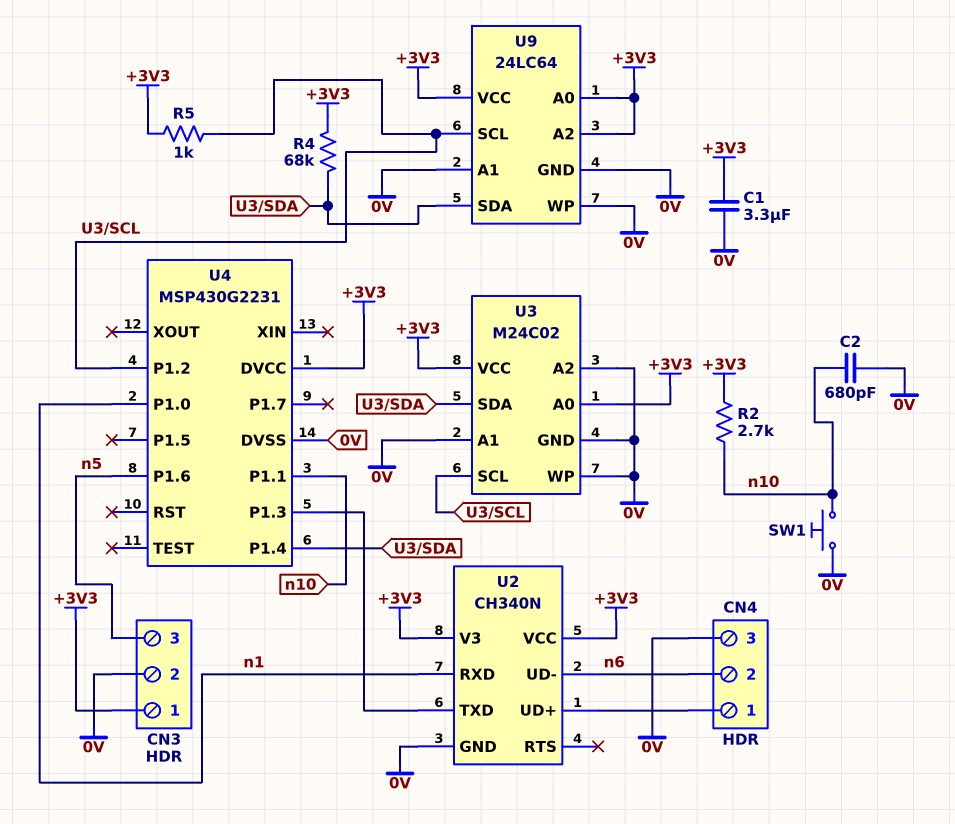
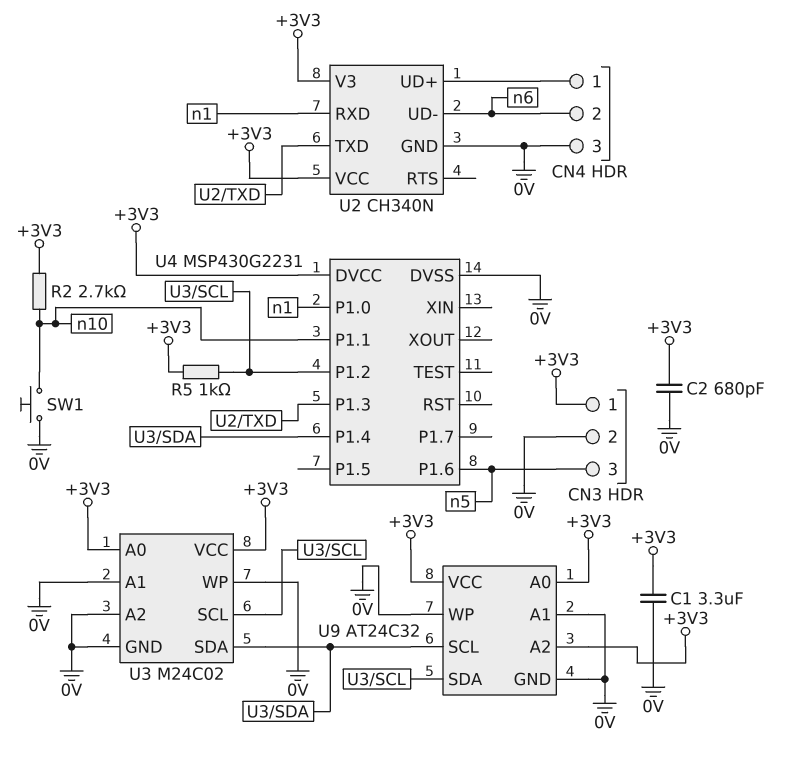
C2: 680pF (0V, n10) -> 680pF (+3V3, 0V)
R4: 68k (+3V3, U3/SDA) -> none
U9: 24LC64 -> AT24C32
U9 pin SCL: U3/SCL -> U3/SDA
U9 pin SDA: U3/SDA -> U3/SCL

